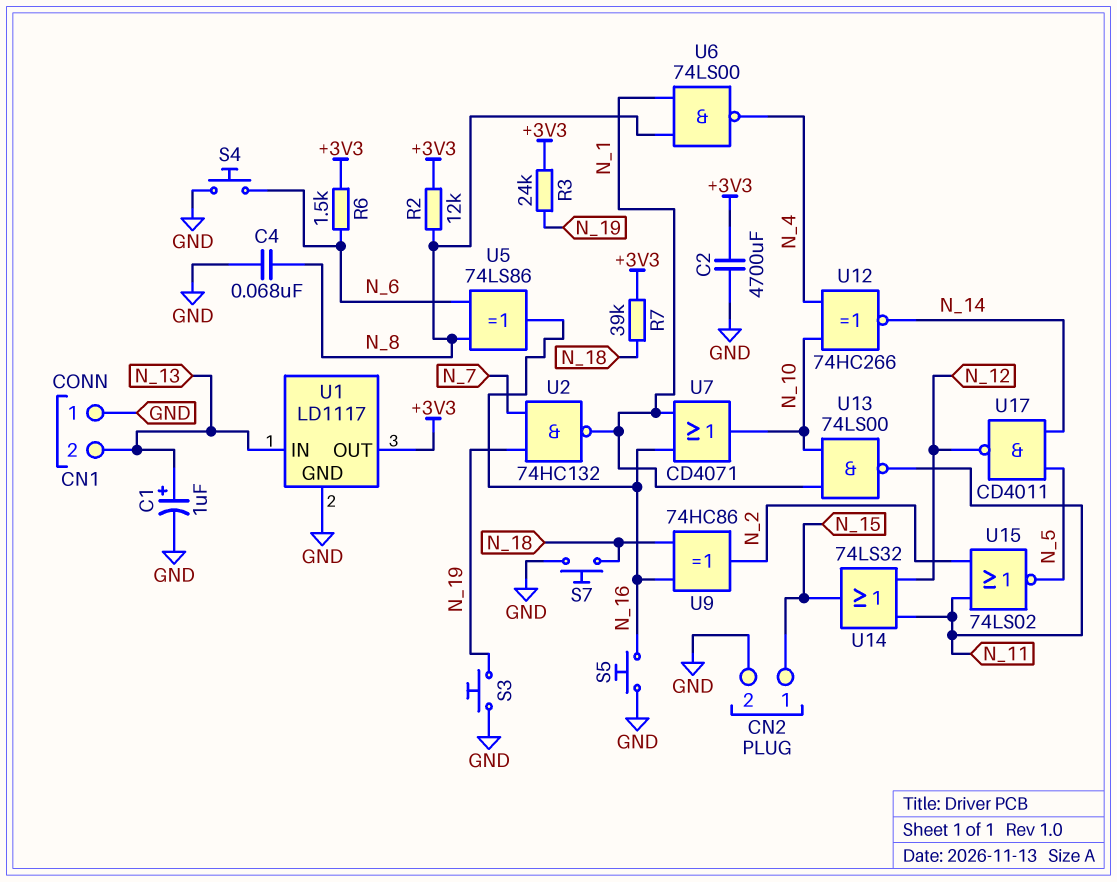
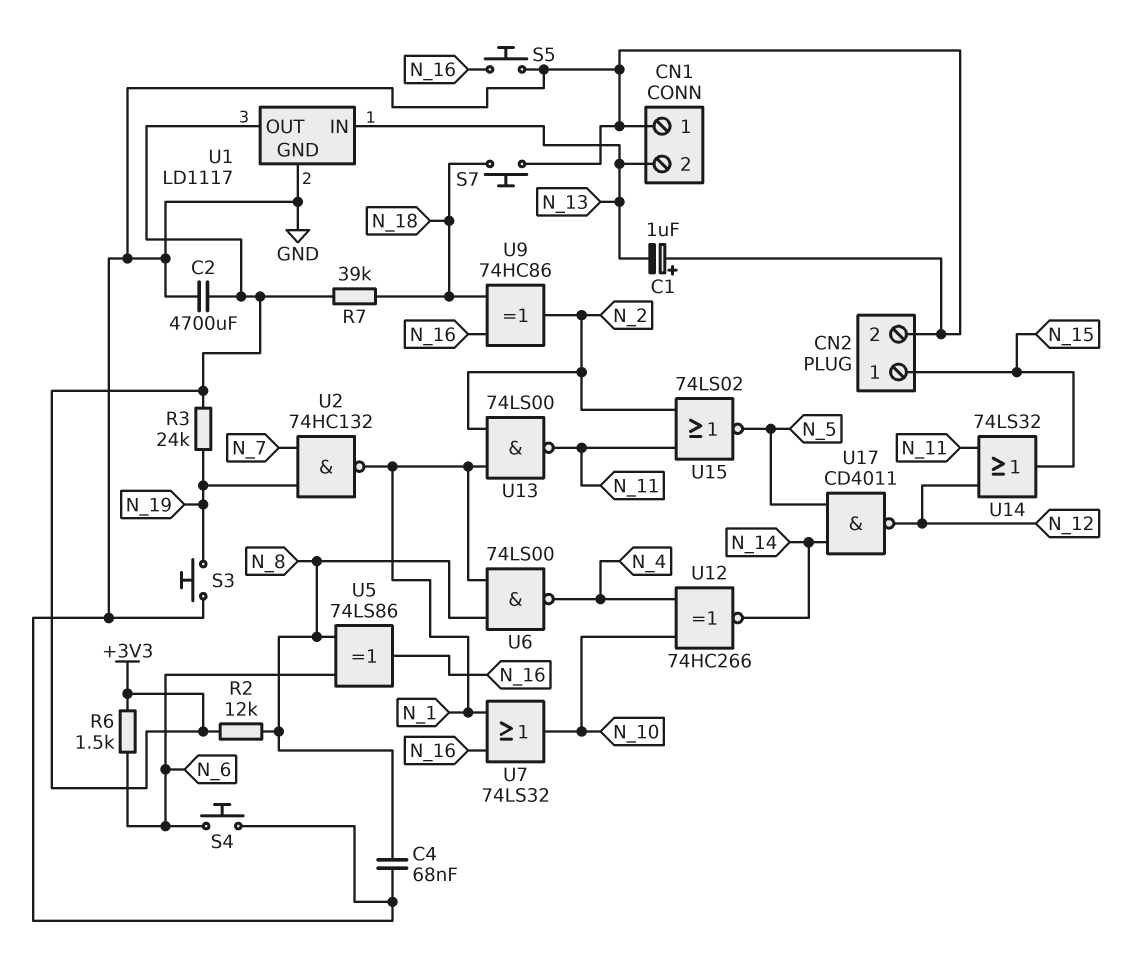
C1: 1uF (plus N_13, minus GND) -> 1uF (plus GND, minus N_13)
U7: OR CD4071 (in N_1, in N_16, out N_10) -> OR 74LS32 (in N_1, in N_16, out N_10)
U13: NAND 74LS00 (in N_1, in N_10, out N_11) -> NAND 74LS00 (in N_1, in N_2, out N_11)

